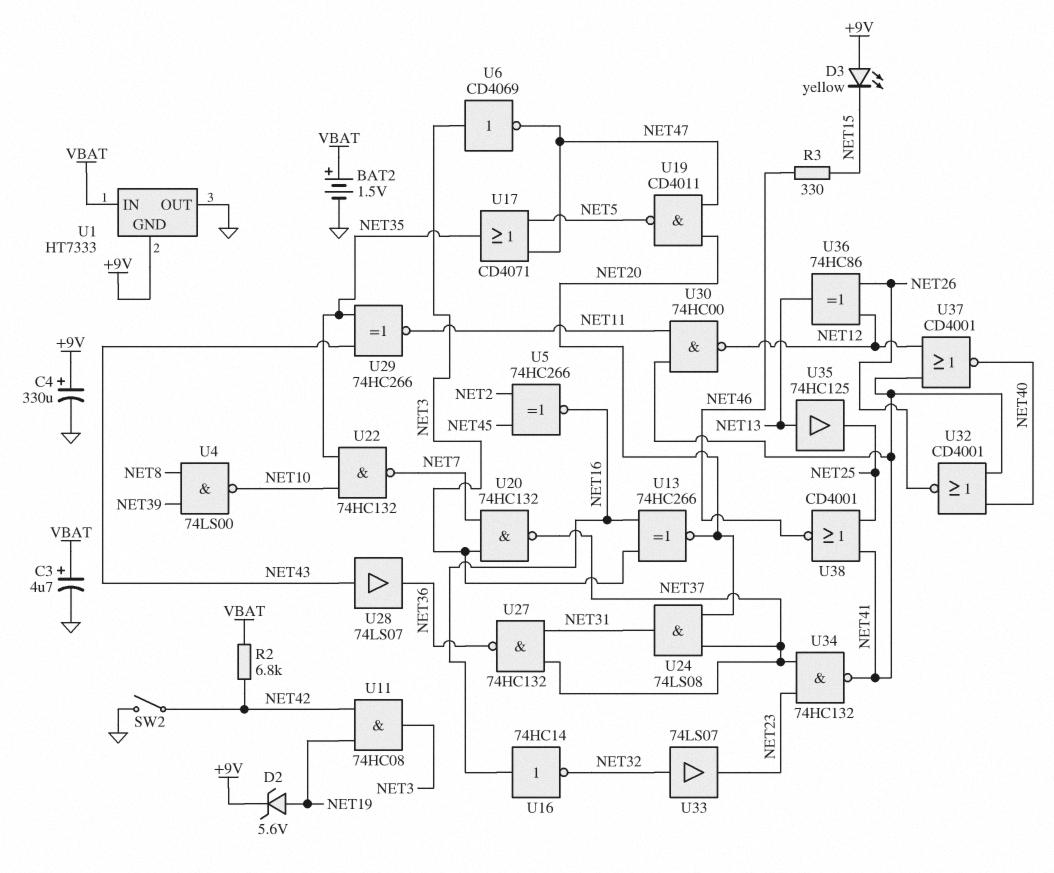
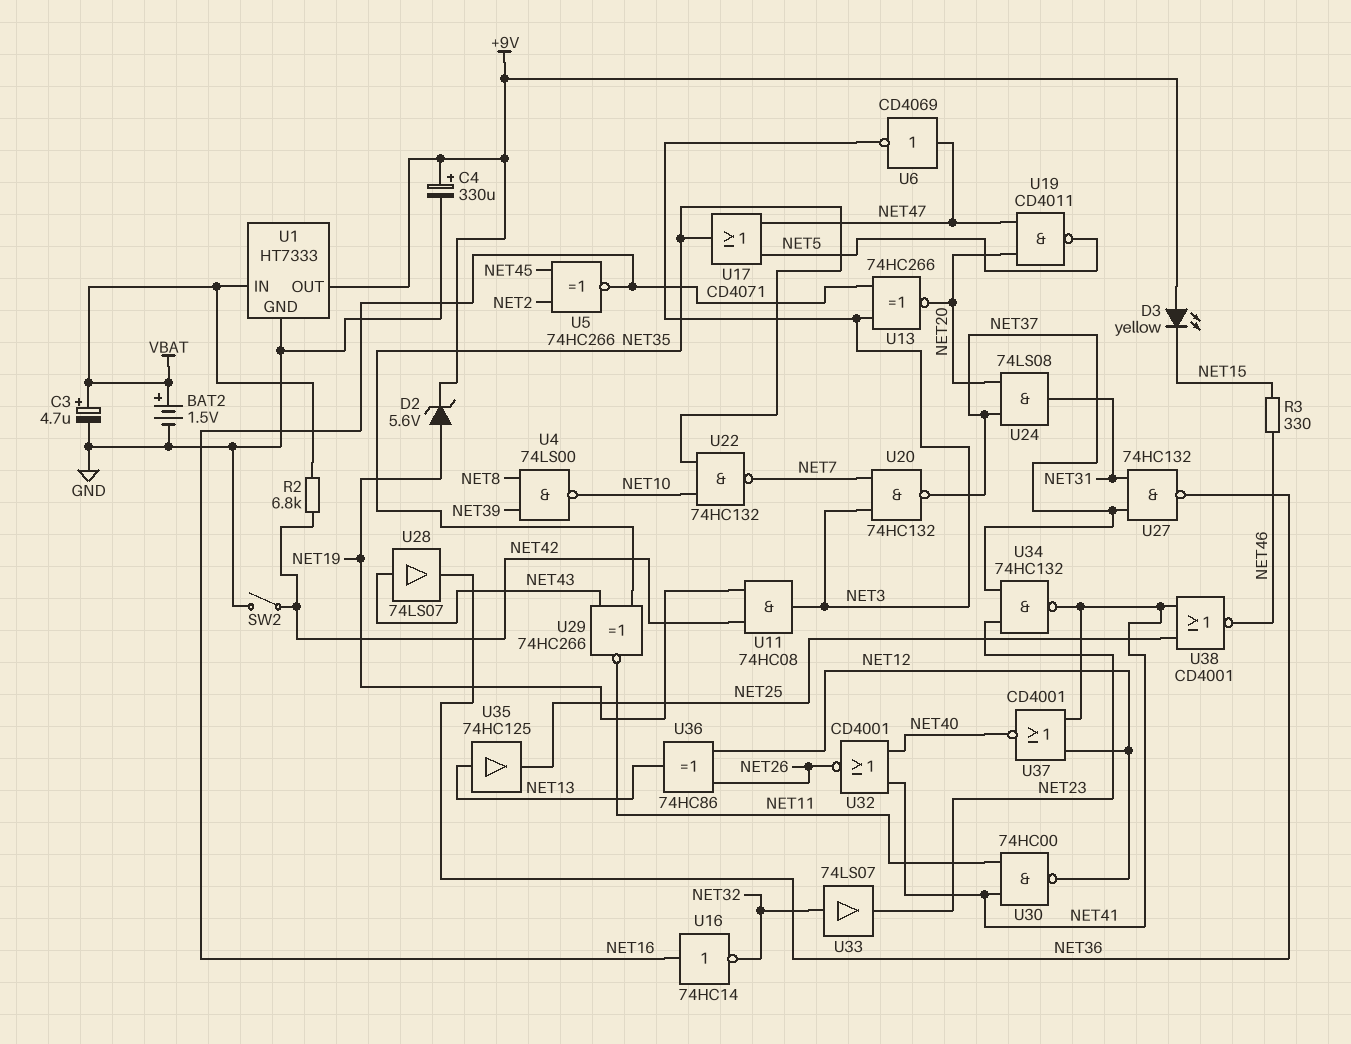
U1 pin GND: +9V -> GND
U1 pin OUT: GND -> +9V
U6: NOT CD4069 (in NET3, out NET47) -> NOT CD4069 (in NET47, out NET3)

